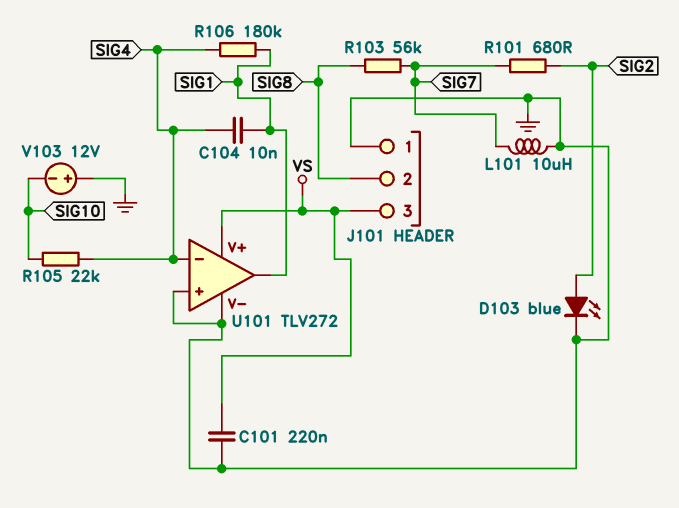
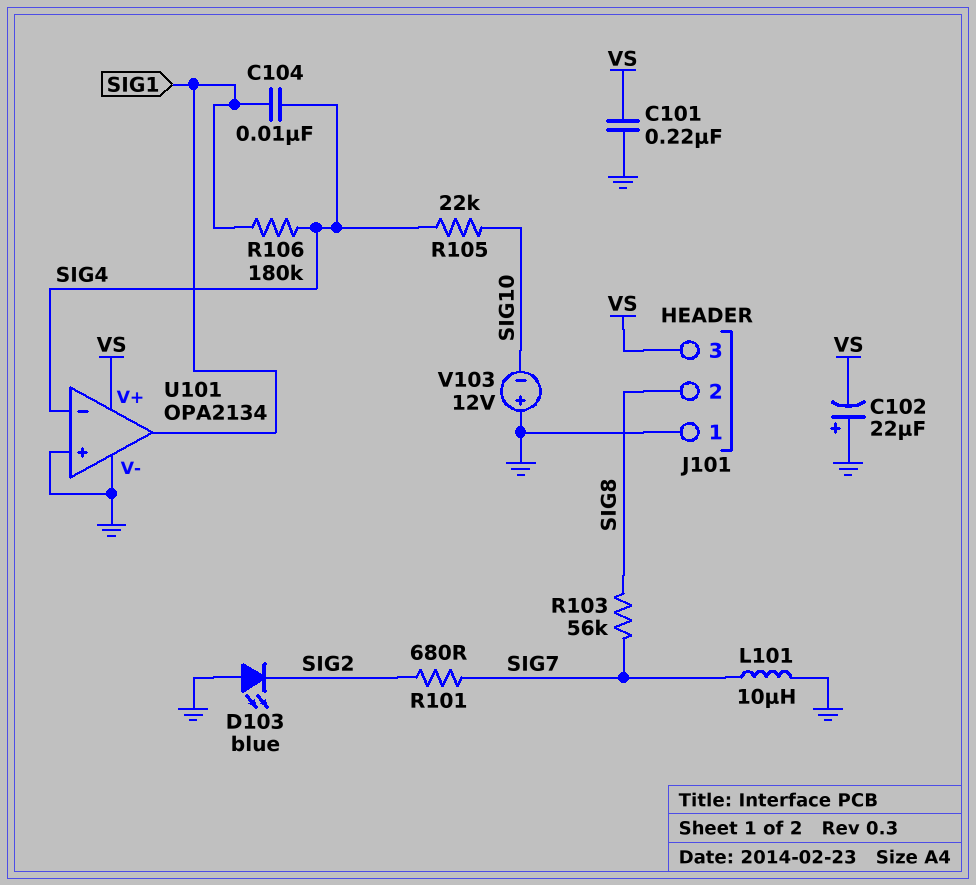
C102: none -> 22uF (plus GND, minus VS)
D103: LED blue (A SIG2, K GND) -> LED blue (A GND, K SIG2)
U101: TLV272 -> OPA2134

